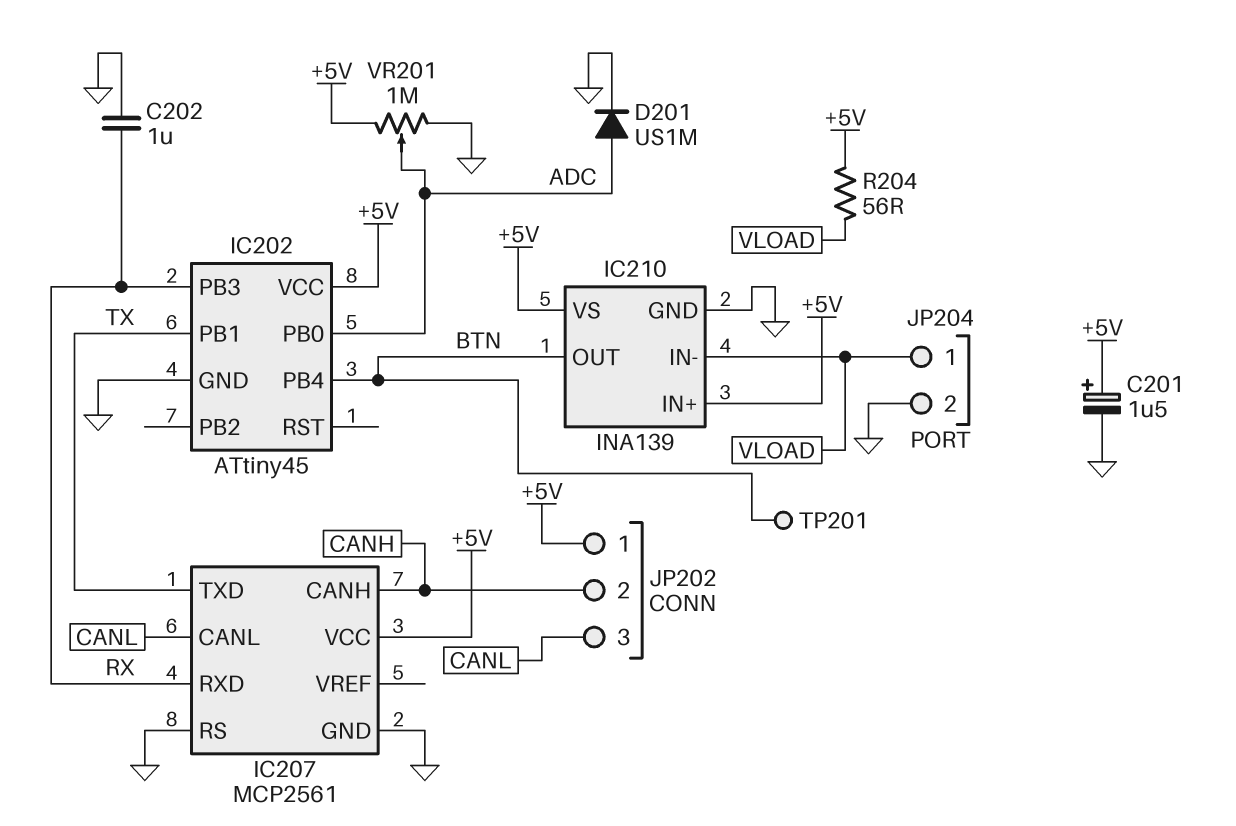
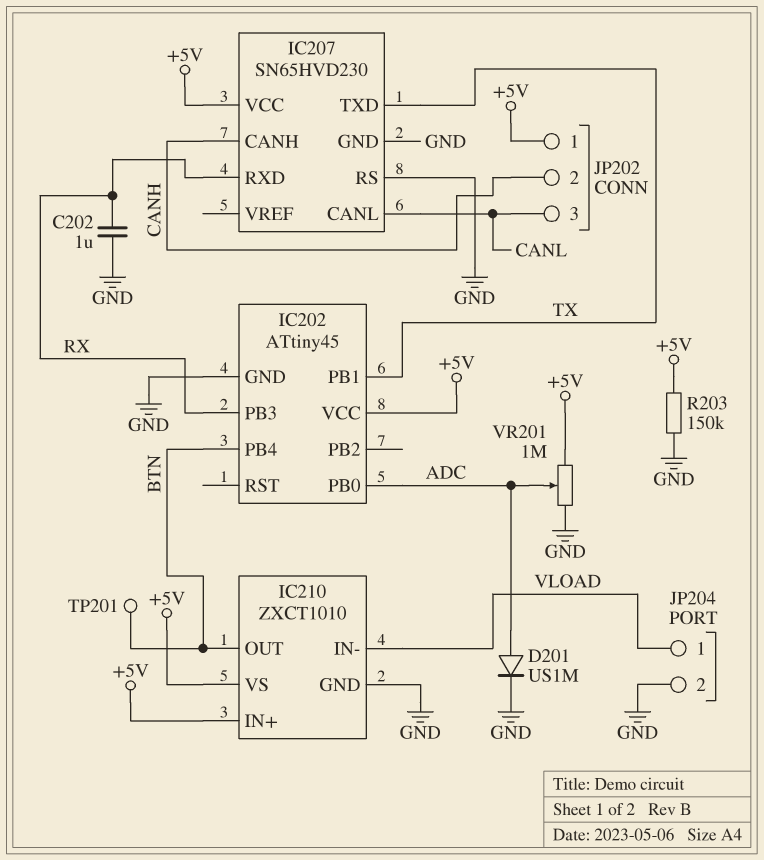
C201: 1.5uF (plus +5V, minus GND) -> none
IC207: MCP2561 -> SN65HVD230
IC210: INA139 -> ZXCT1010
R203: none -> 150k (+5V, GND)
R204: 56 (+5V, VLOAD) -> none

